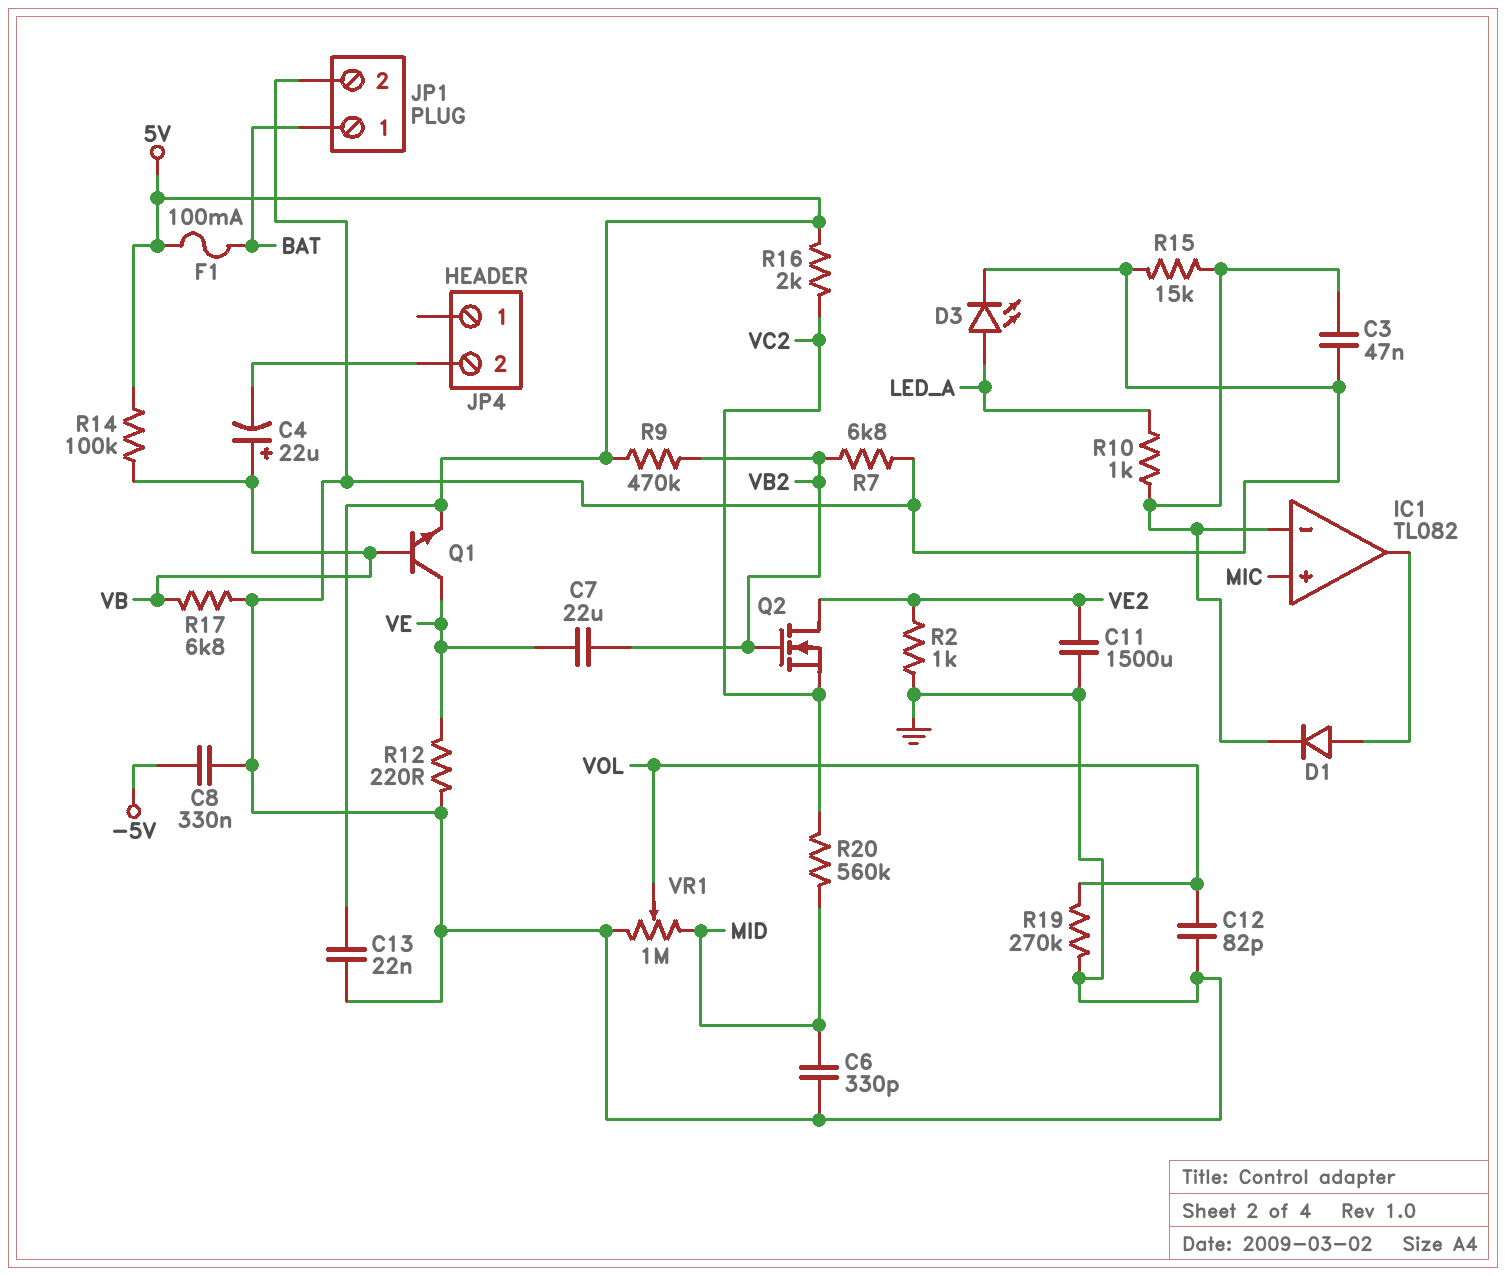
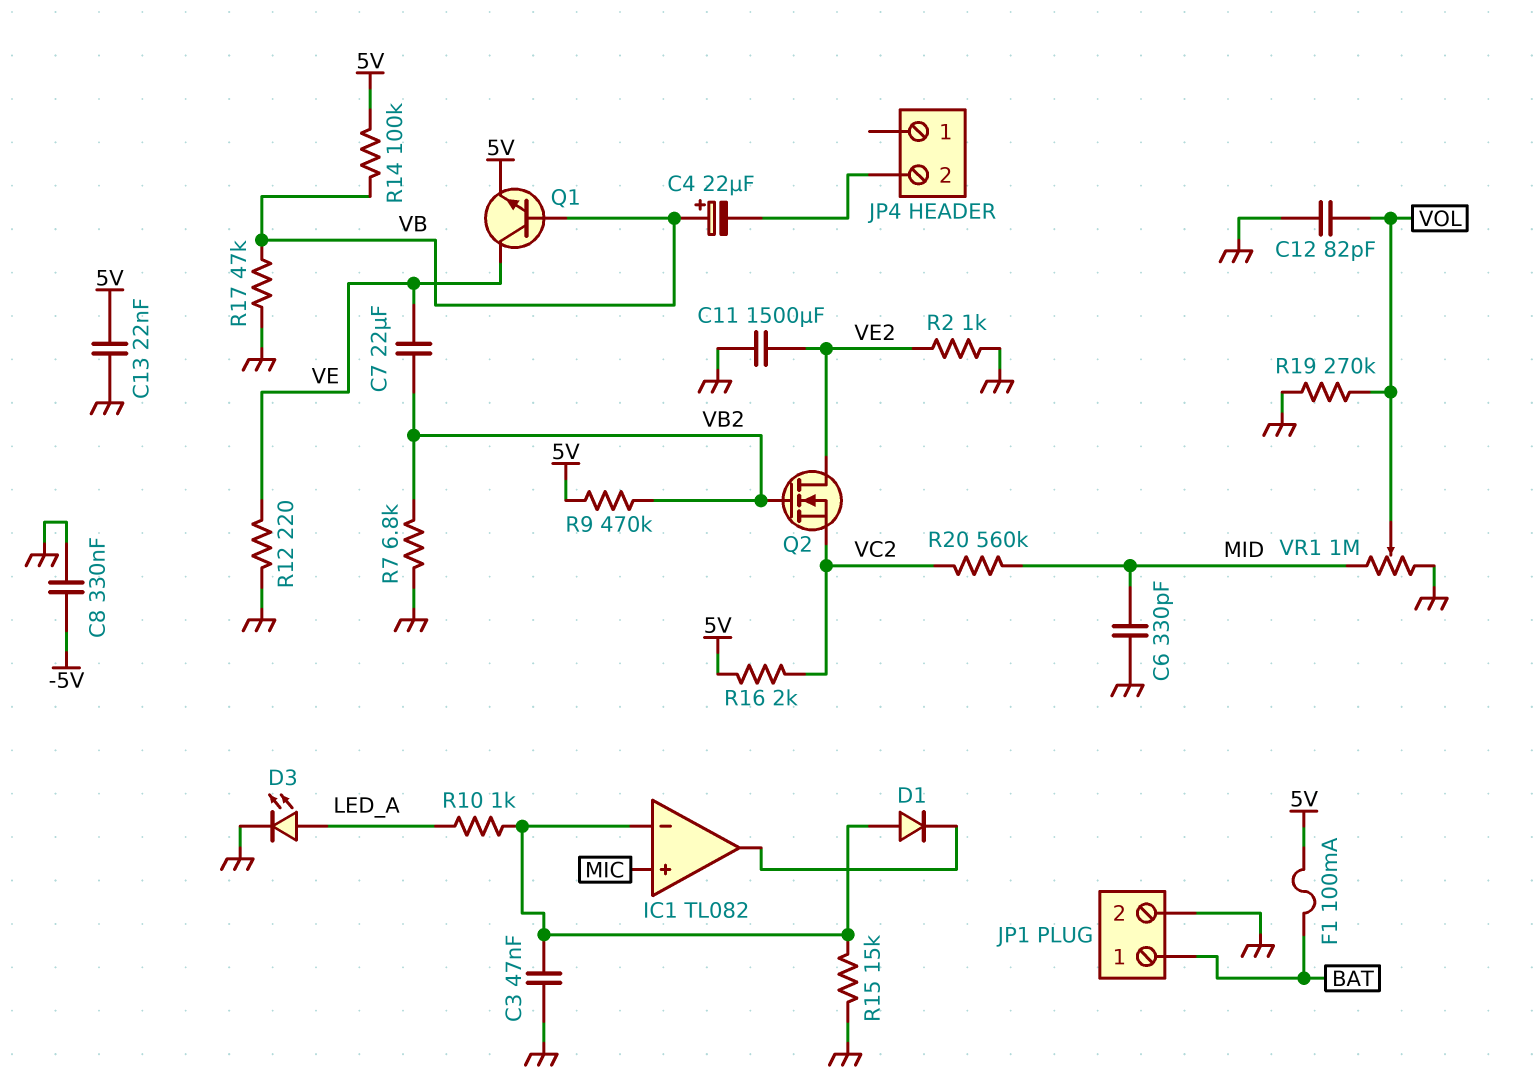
D1: diode (A IC1/out, K IC1/in-) -> diode (A IC1/in-, K IC1/out)
R17: 6.8k (GND, VB) -> 47k (GND, VB)

